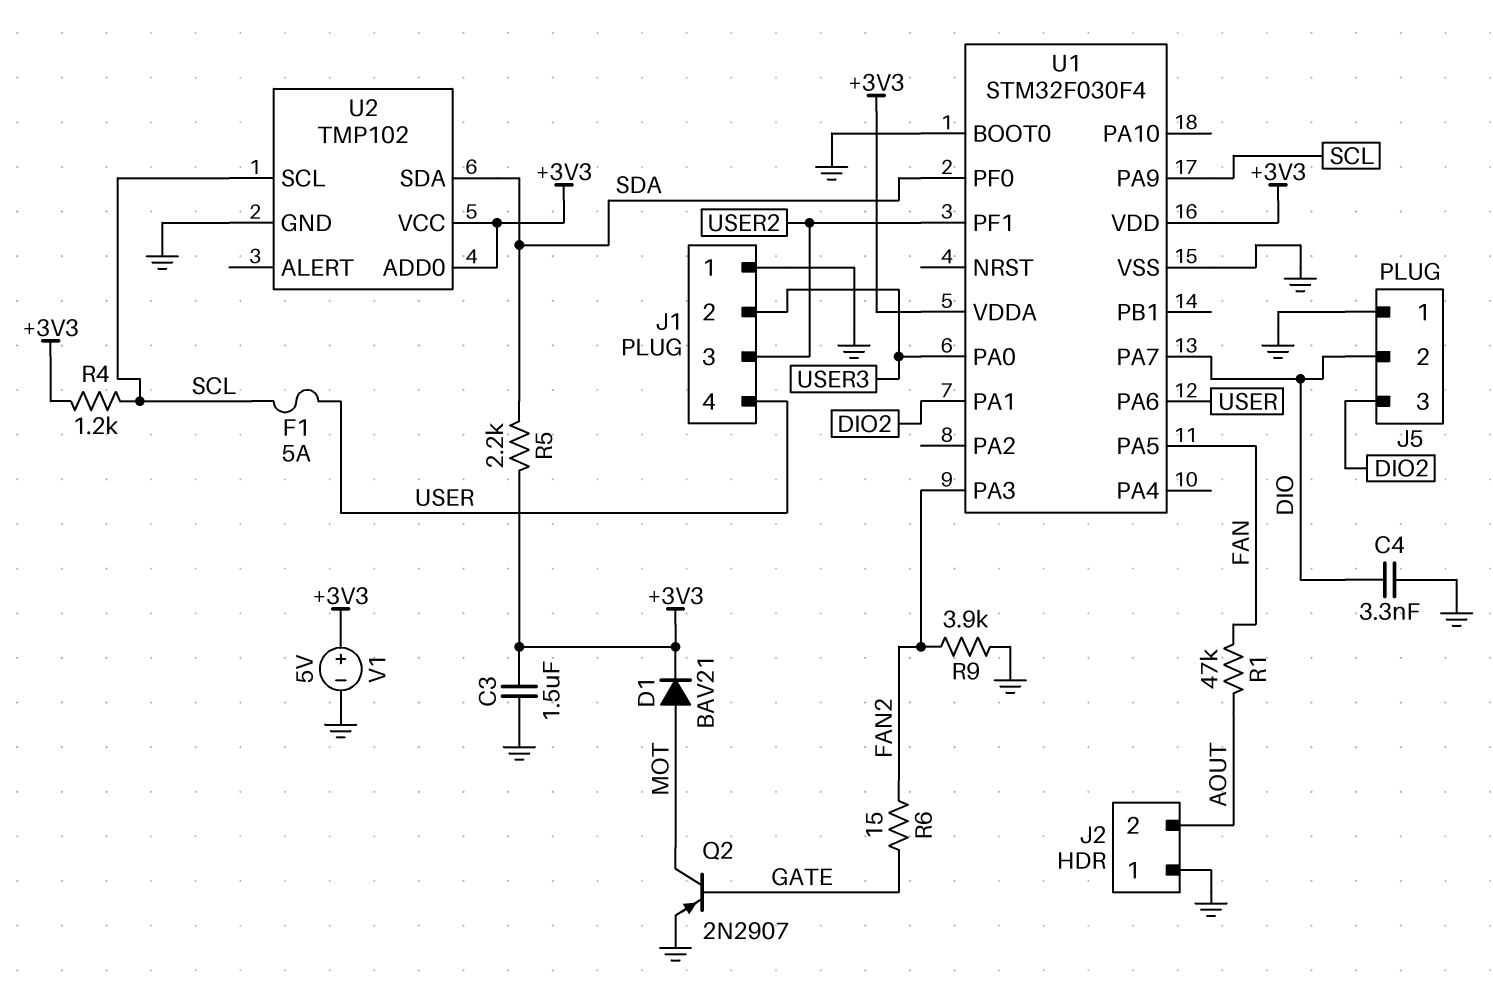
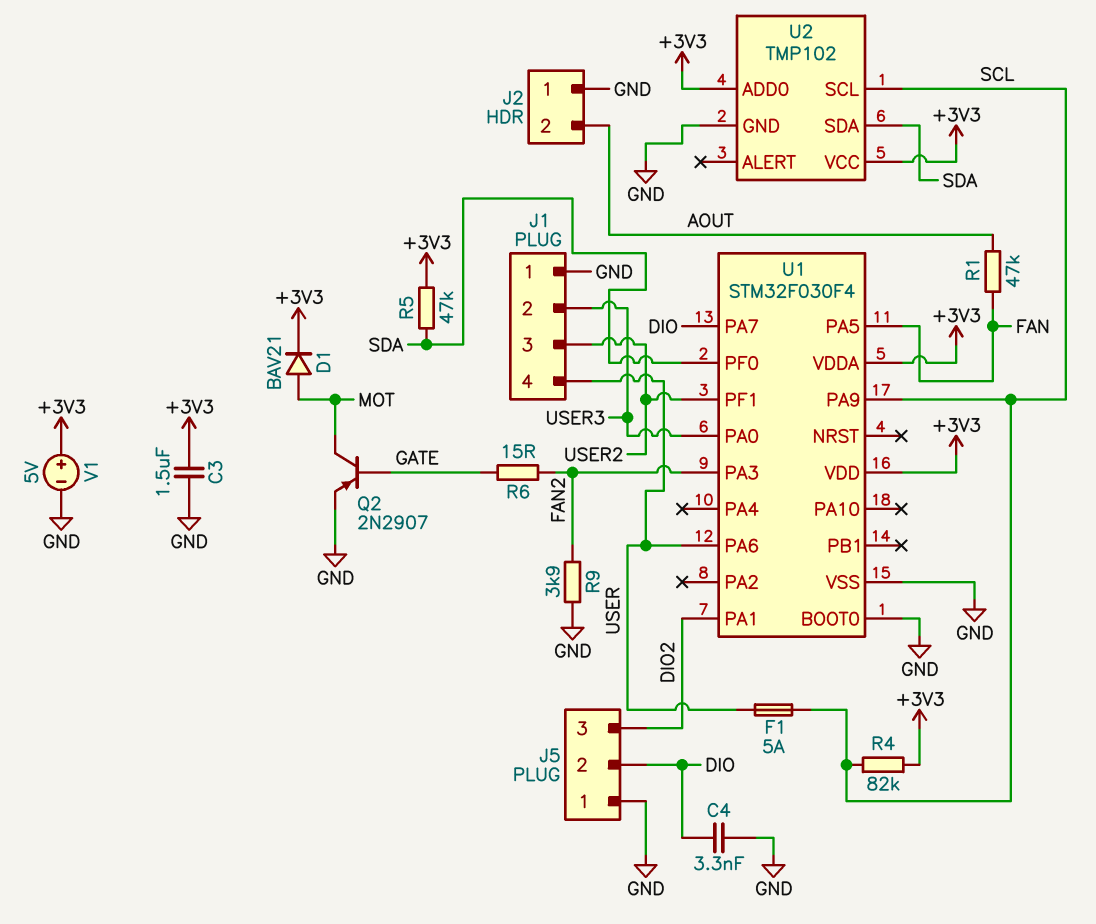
R4: 1.2k (+3V3, SCL) -> 82k (+3V3, SCL)
R5: 2.2k (+3V3, SDA) -> 47k (+3V3, SDA)

